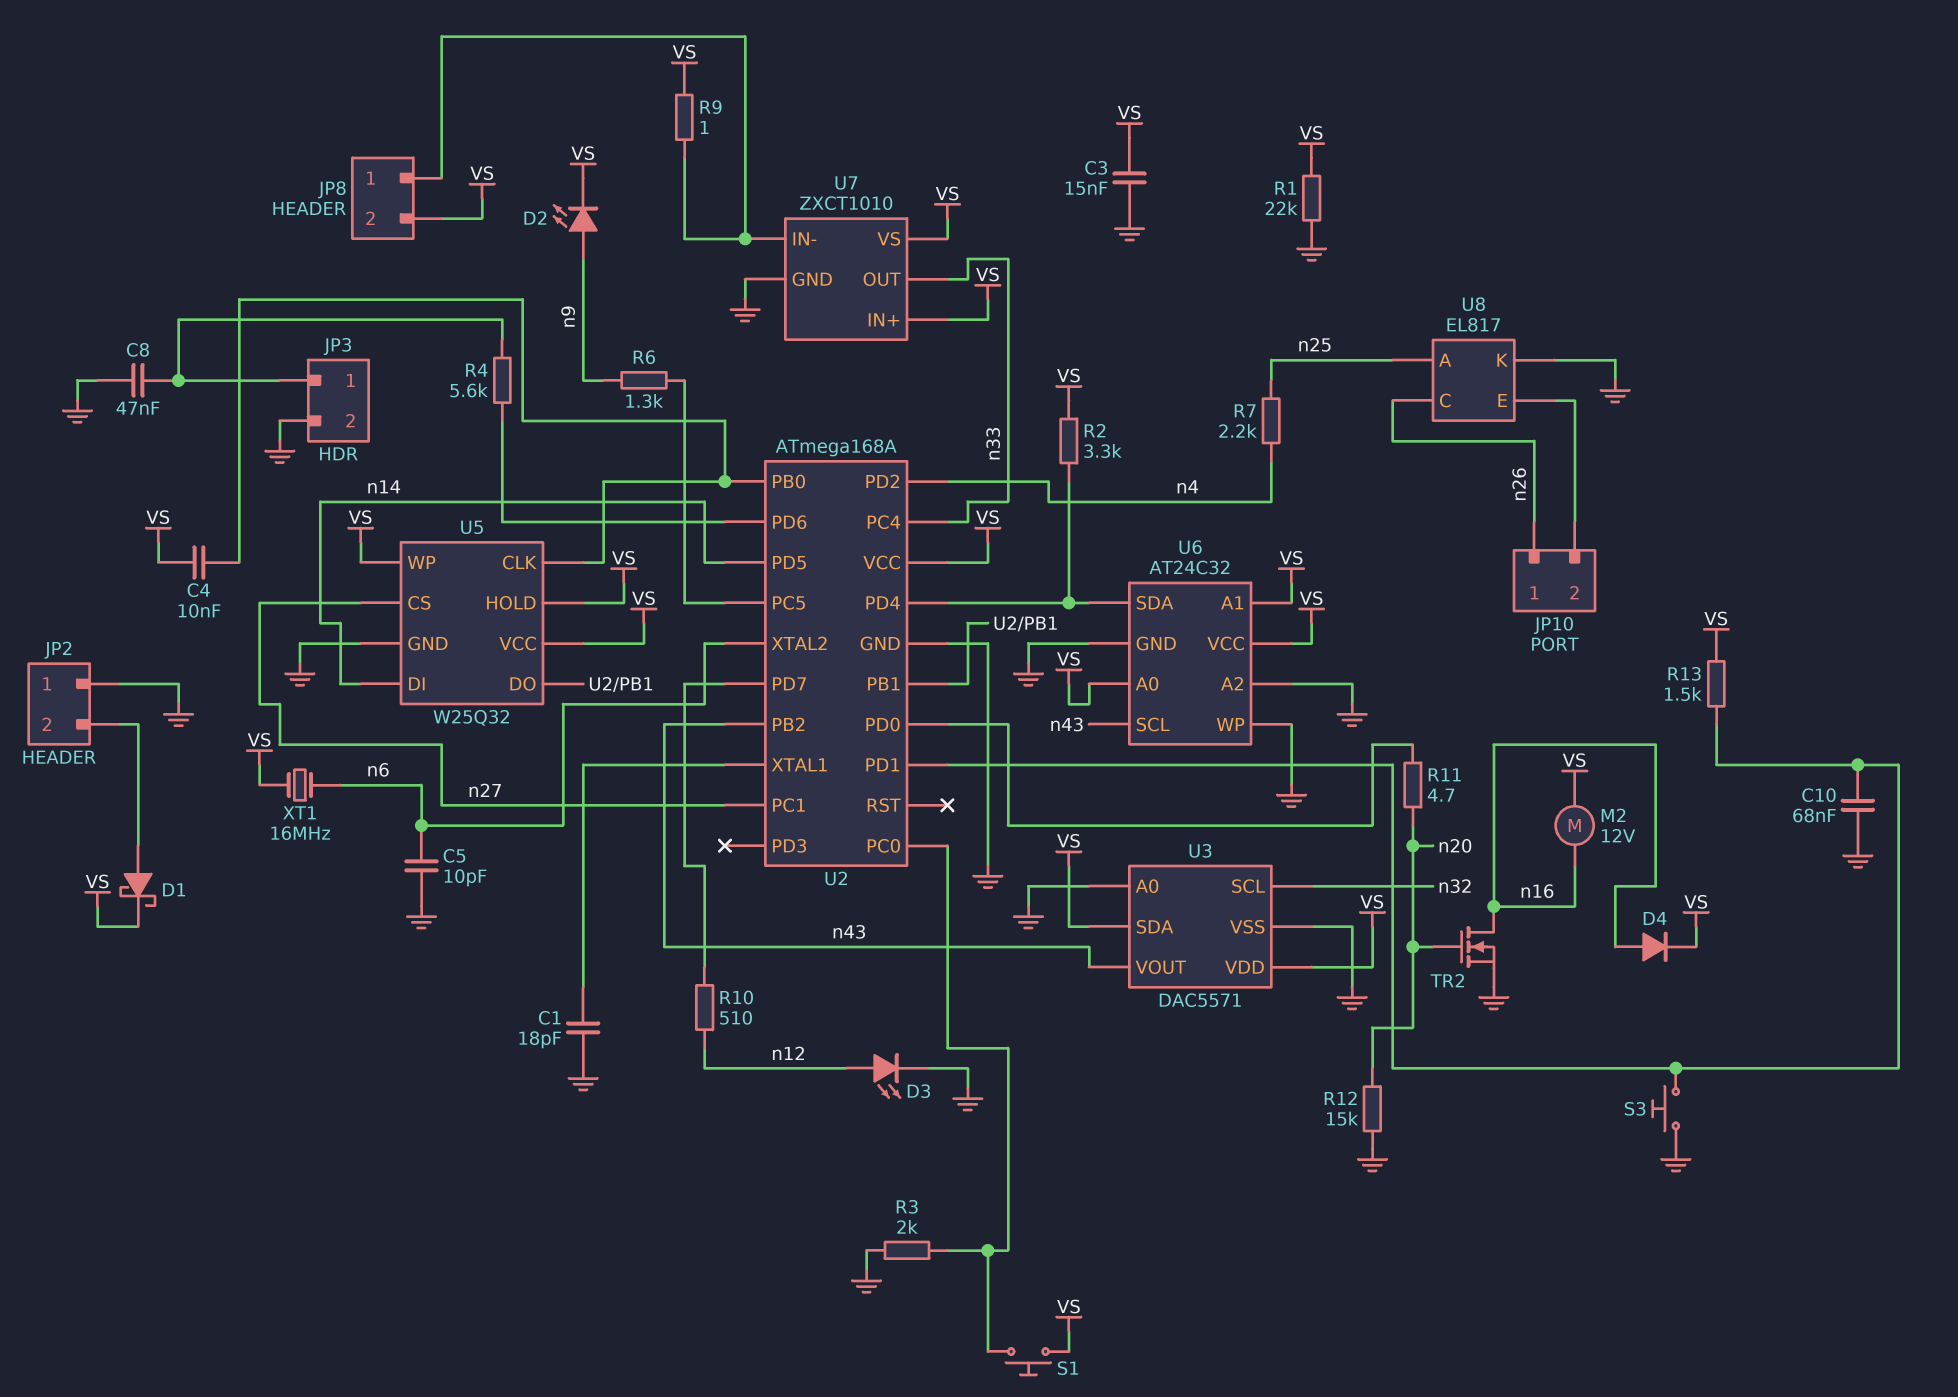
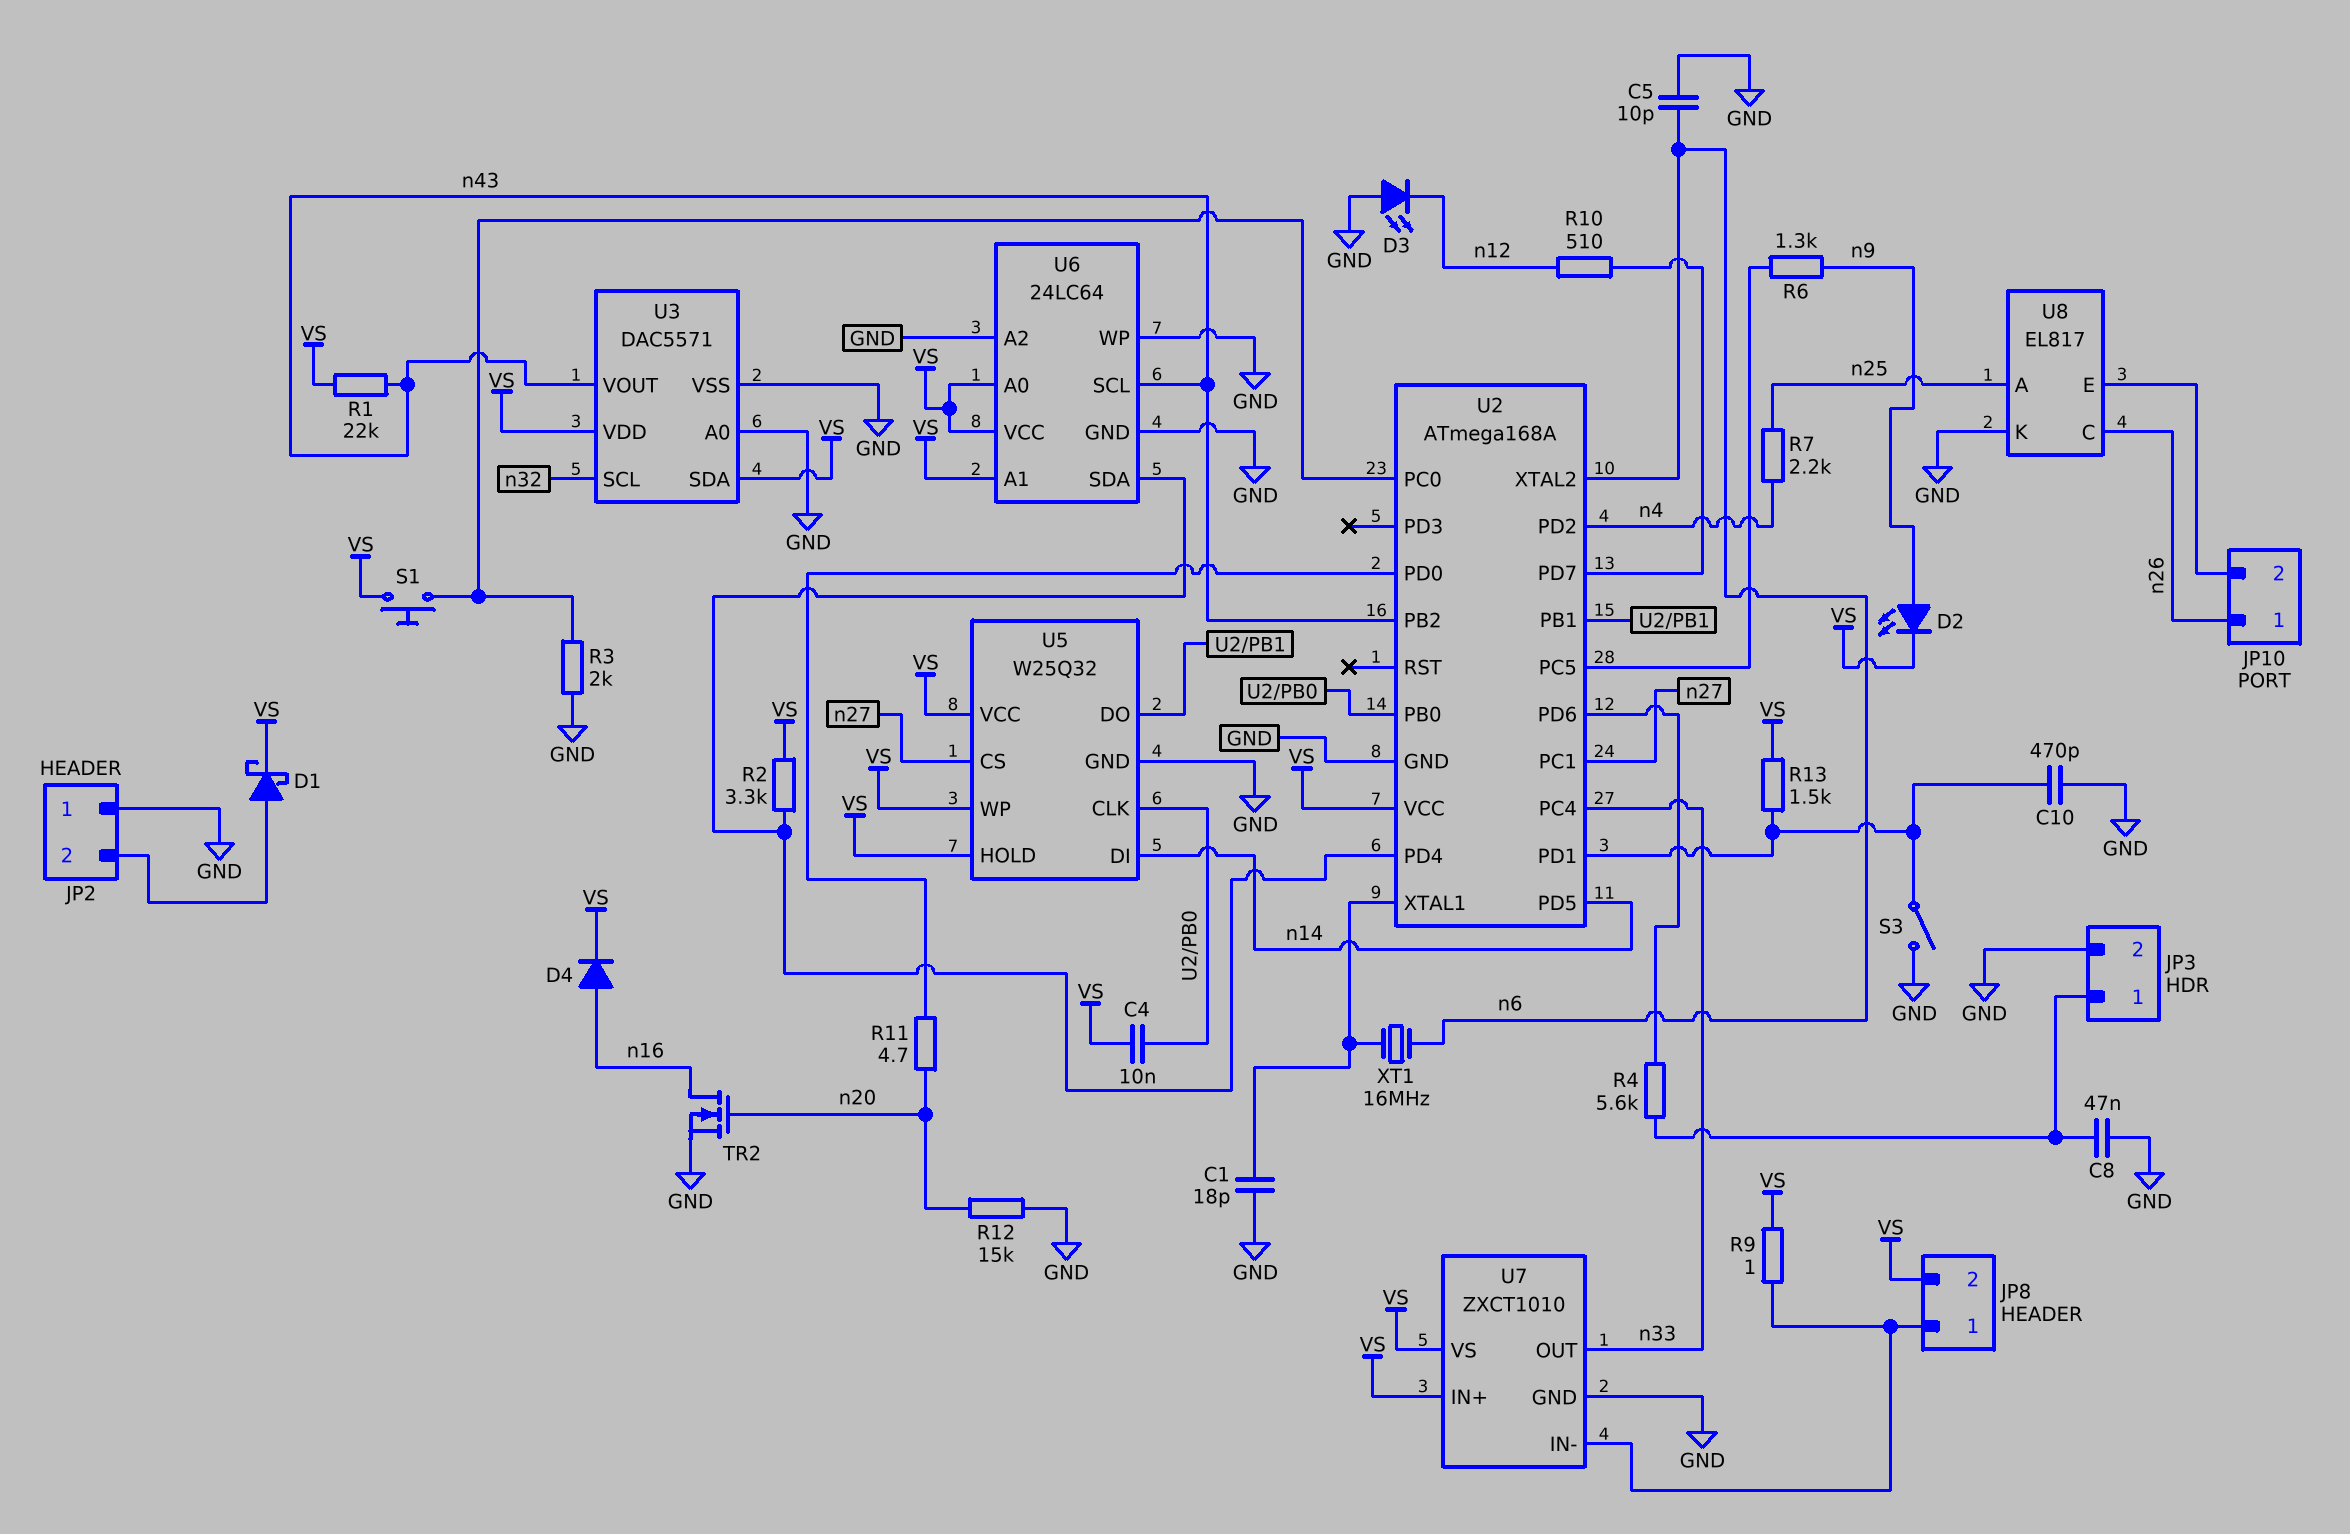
C3: 15nF (GND, VS) -> none
C10: 68nF (GND, U2/PD1) -> 470pF (GND, U2/PD1)
D3: LED (A n12, K GND) -> LED (A GND, K n12)
M2: motor 12V (VS, n16) -> none
R1: 22k (GND, VS) -> 22k (VS, n43)
S3: button (GND, U2/PD1) -> switch (GND, U2/PD1)
U6: AT24C32 -> 24LC64
XT1: 16MHz (VS, n6) -> 16MHz (U2/XTAL1, n6)

